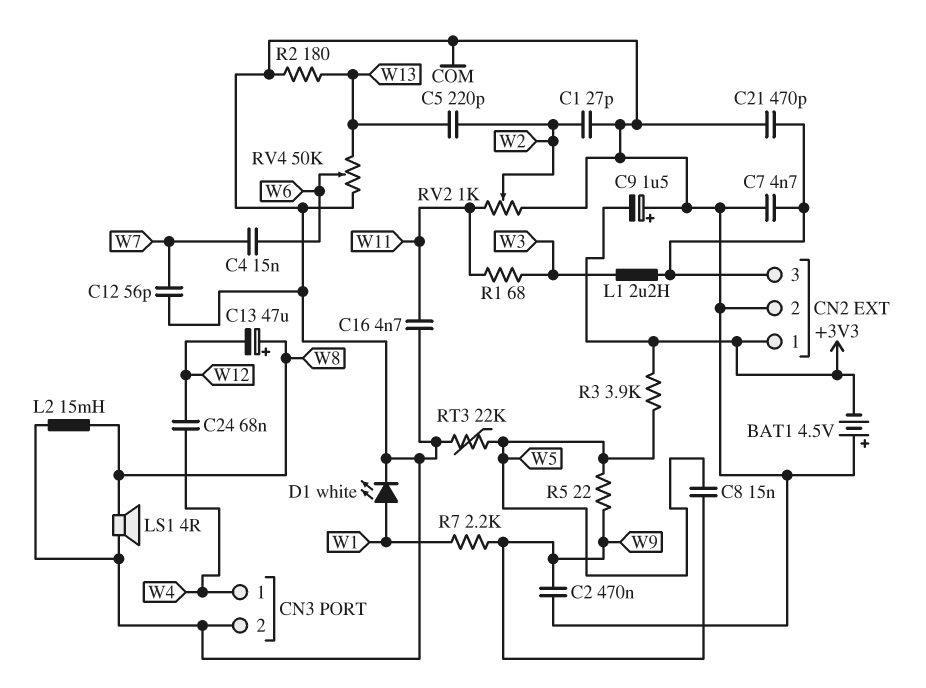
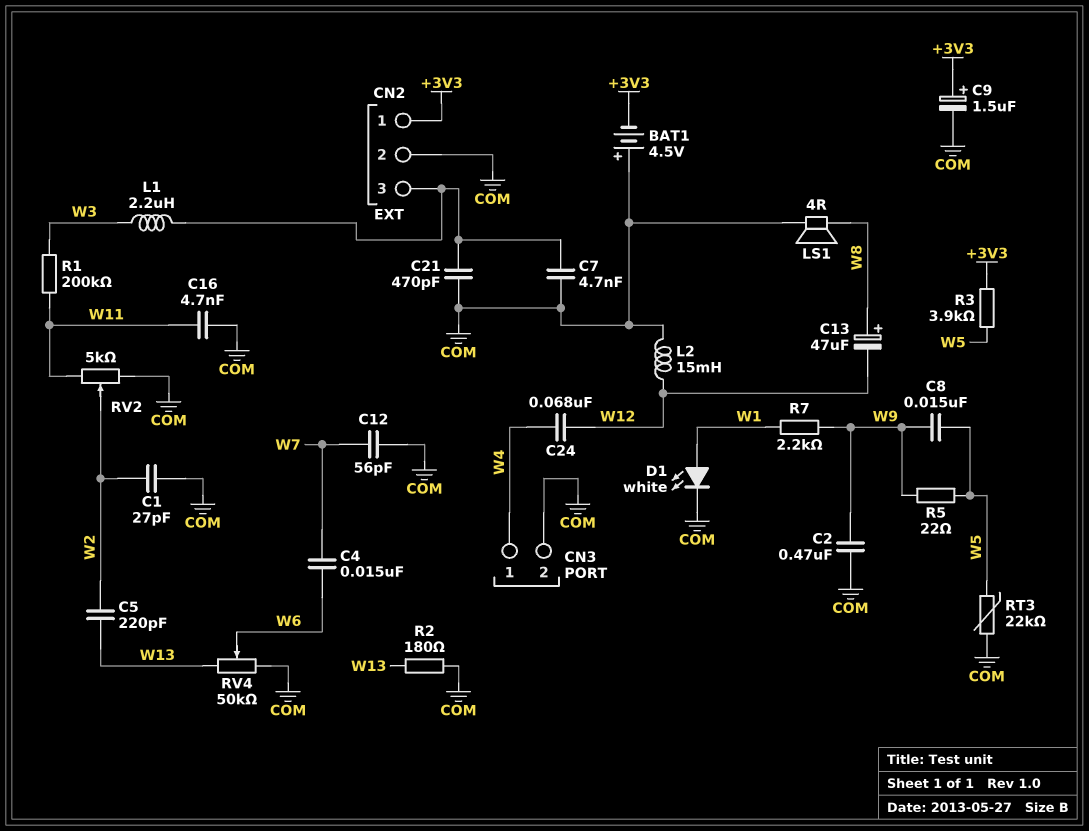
C9: 1.5uF (plus COM, minus +3V3) -> 1.5uF (plus +3V3, minus COM)
L2: 15mH (COM, W8) -> 15mH (COM, W12)
R1: 68 (W3, W11) -> 200k (W3, W11)
RV2: 1k (COM, W11, wiper W2) -> 5k (COM, W11, wiper W2)

